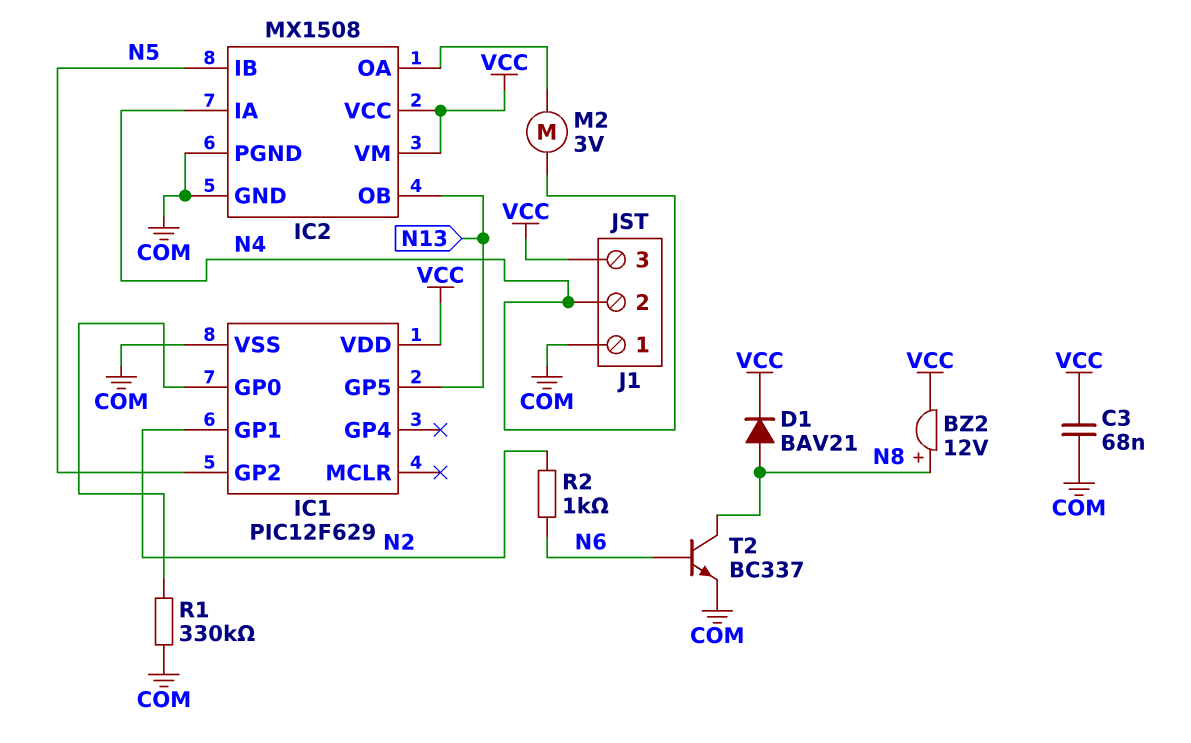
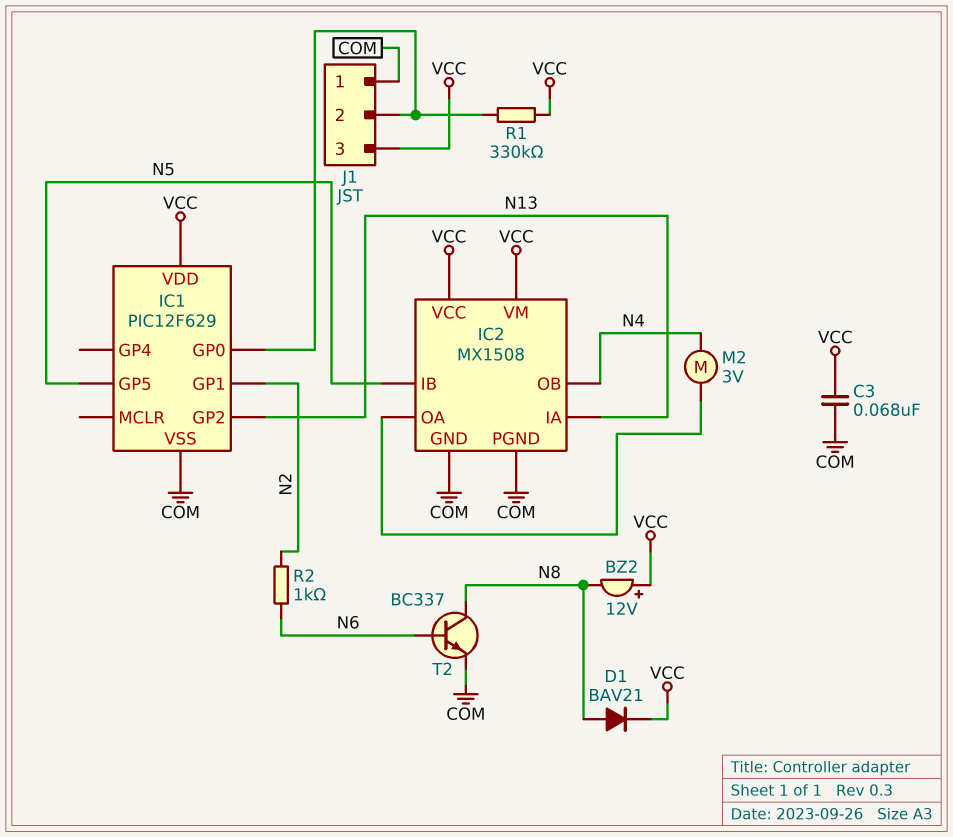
BZ2: buzzer 12V (plus N8, minus VCC) -> buzzer 12V (plus VCC, minus N8)
IC1 pin GP2: N5 -> N13
IC1 pin GP5: N13 -> N5
IC2 pin IA: N4 -> N13
IC2 pin OB: N13 -> N4
J1 pin 2: N4 -> IC1/GP0
R1: 330k (COM, IC1/GP0) -> 330k (IC1/GP0, VCC)

